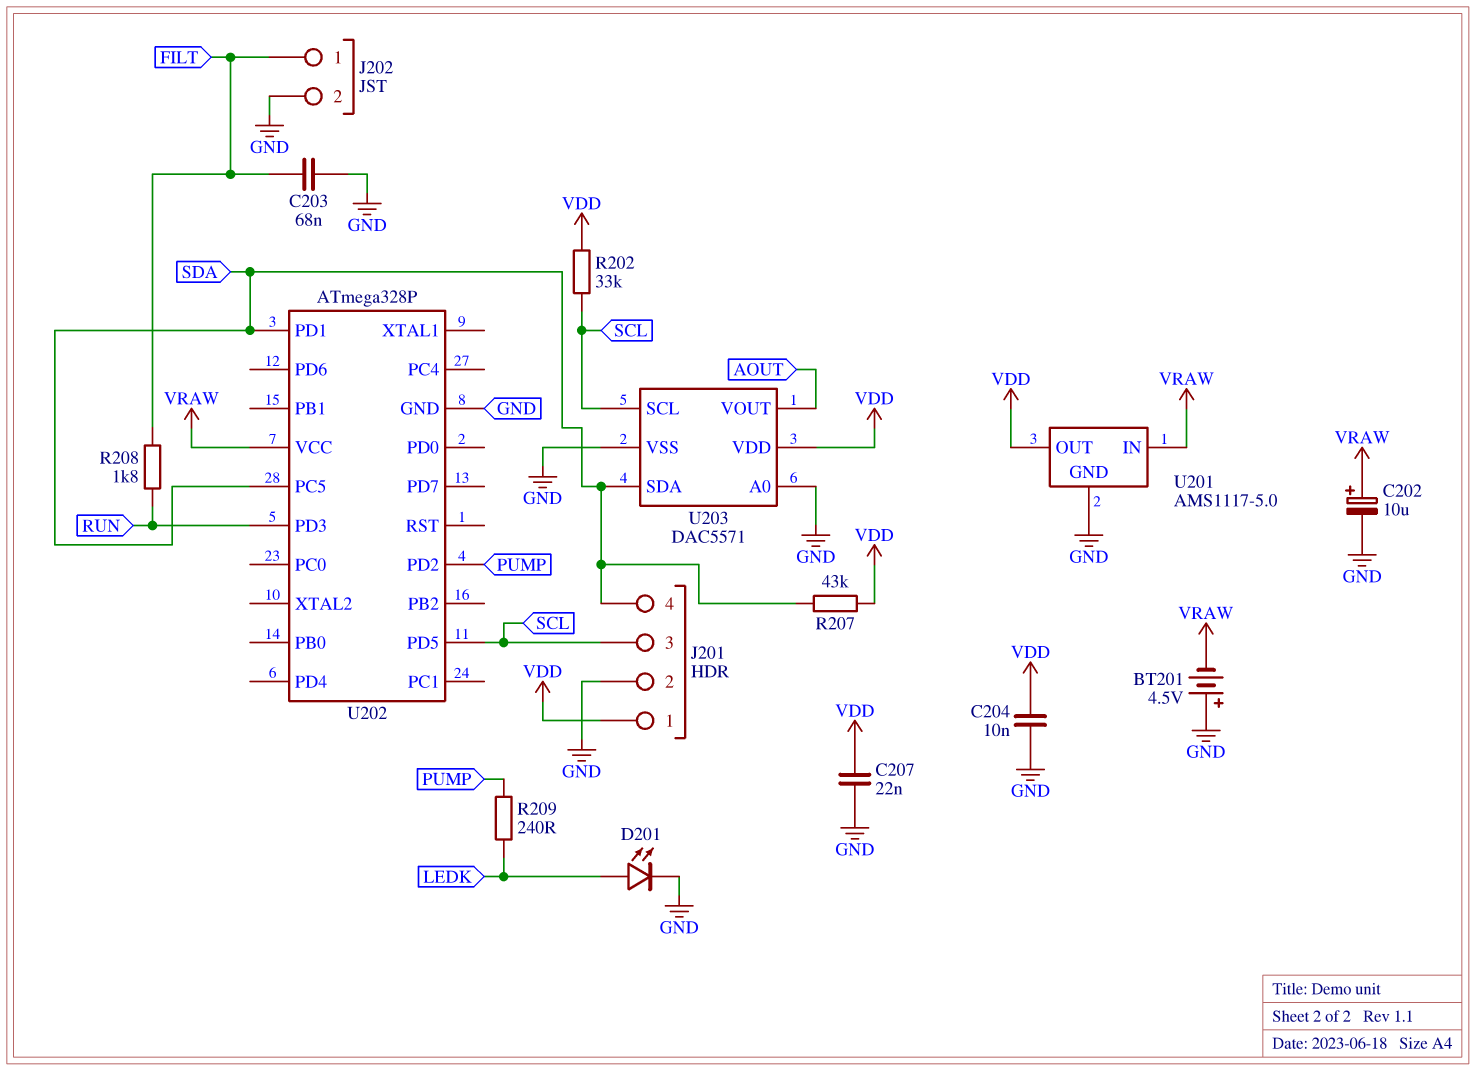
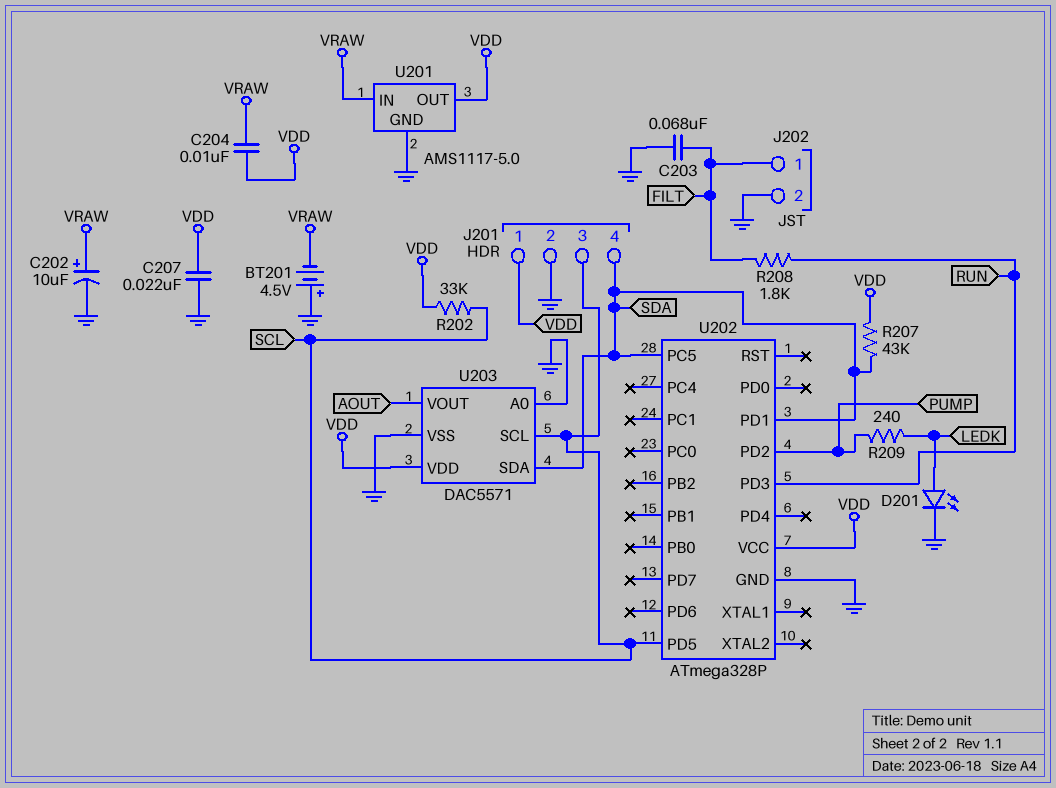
C204: 10nF (GND, VDD) -> 10nF (VDD, VRAW)
U202 pin VCC: VRAW -> VDD

